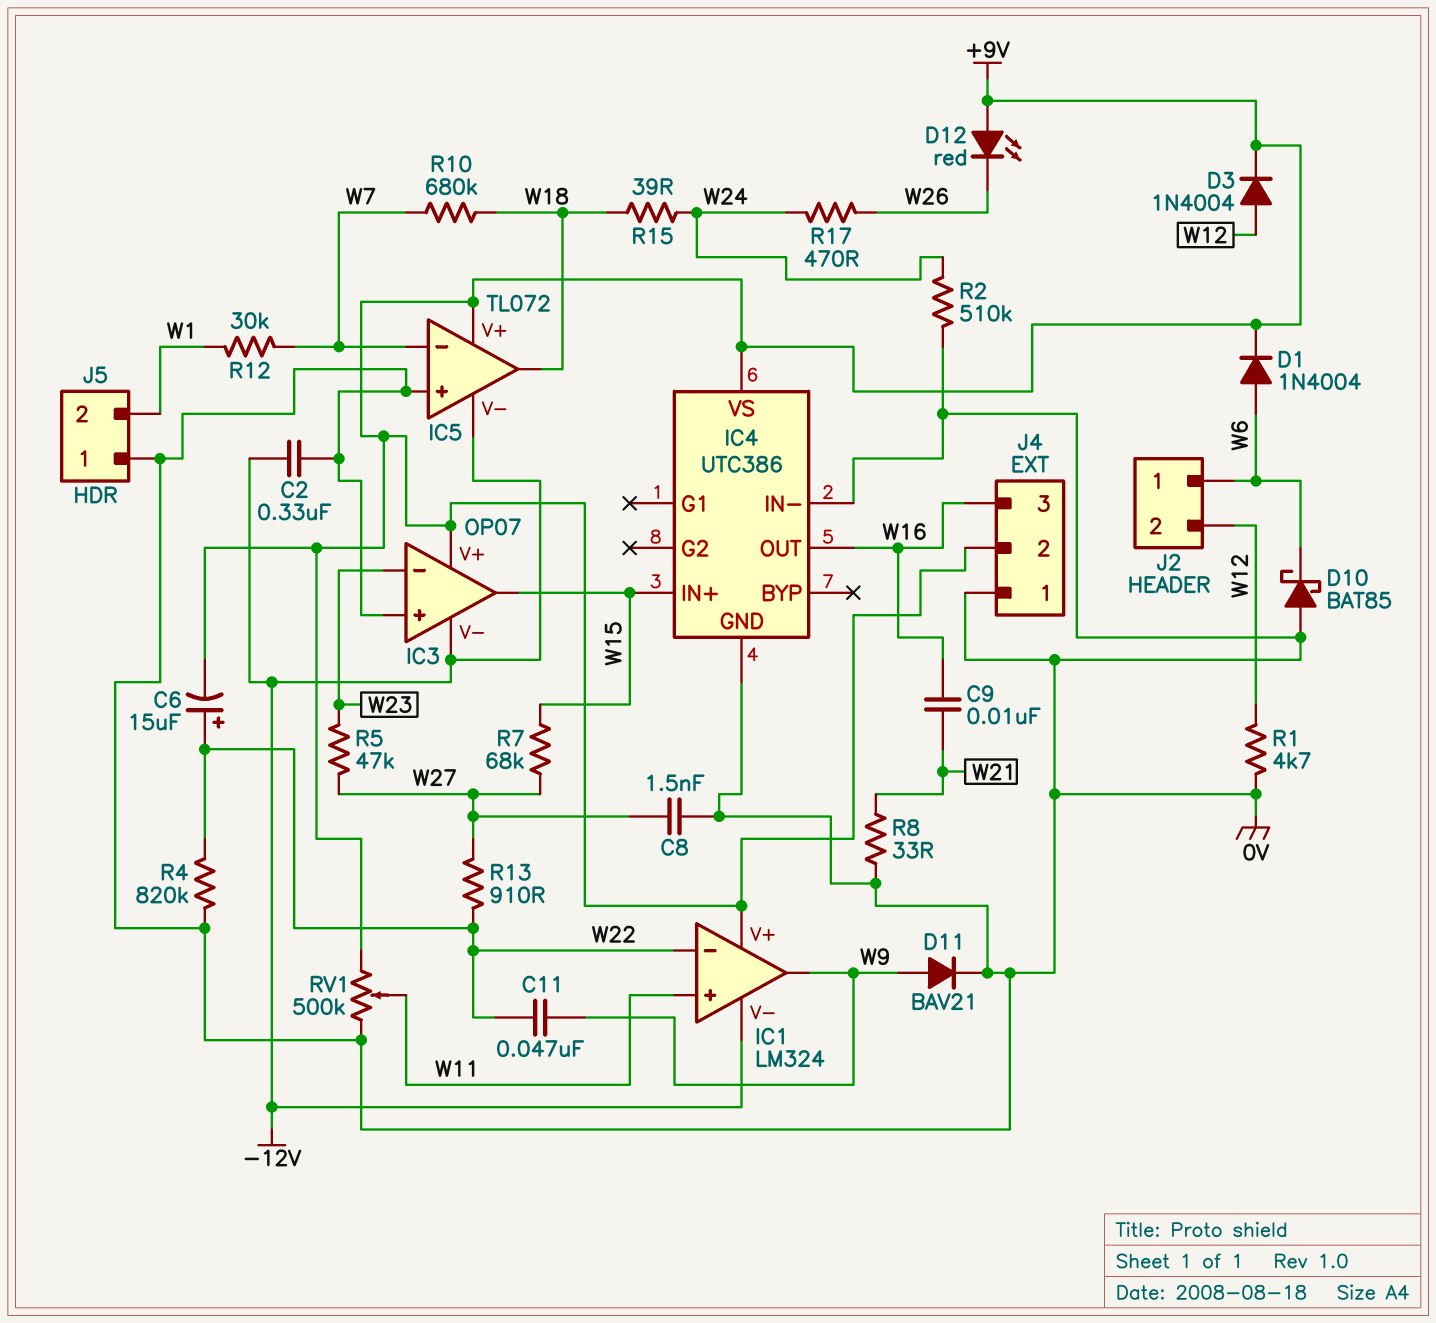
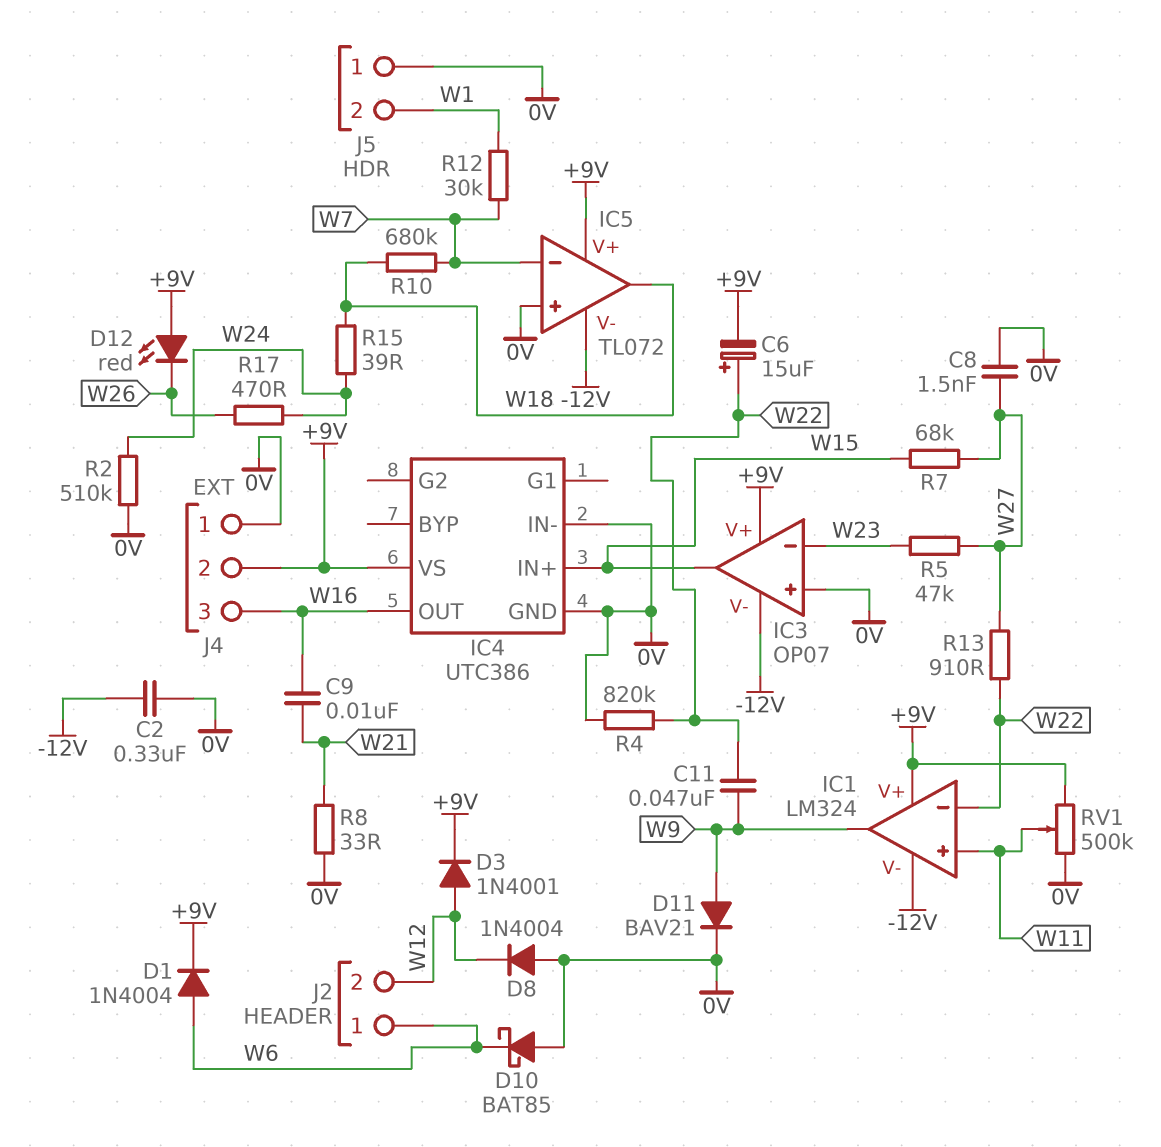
D3: diode 1N4004 (A W12, K +9V) -> diode 1N4001 (A W12, K +9V)
D8: none -> diode 1N4004 (A 0V, K W12)
R1: 4.7k (0V, W12) -> none

